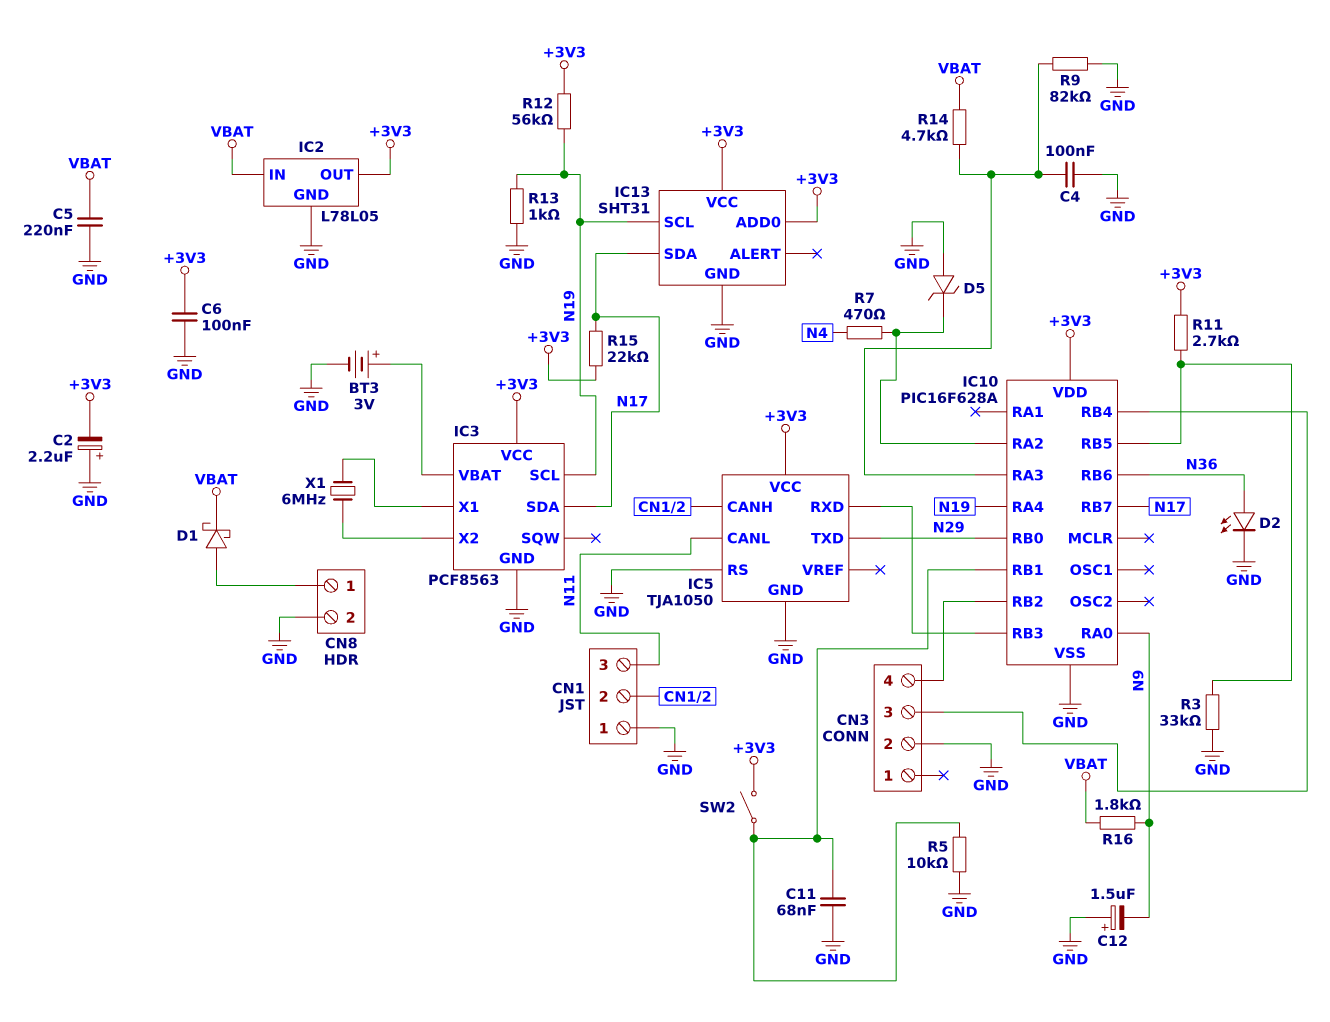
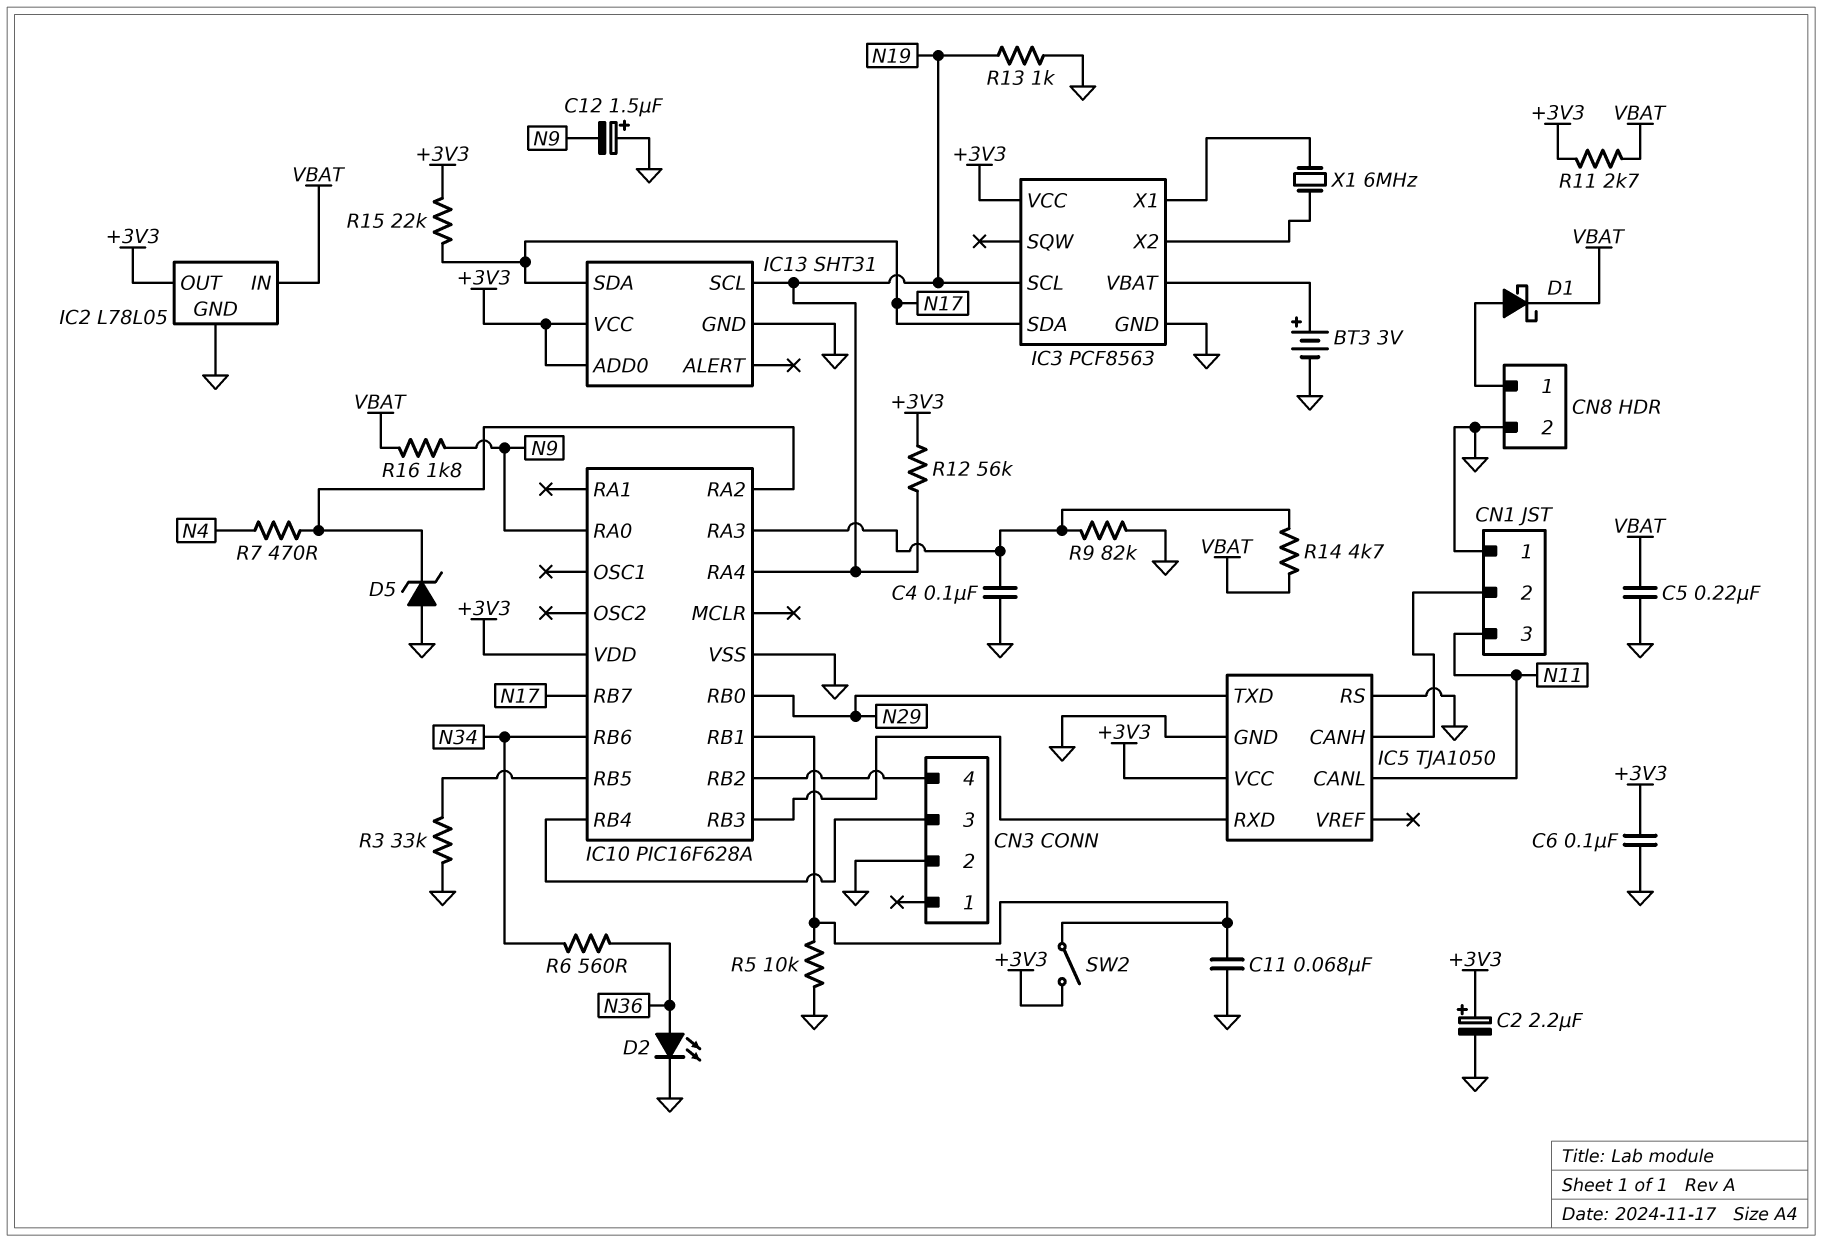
C2: 2.2uF (plus GND, minus +3V3) -> 2.2uF (plus +3V3, minus GND)
IC10 pin RB6: N36 -> N34
R6: none -> 560 (N34, N36)
R11: 2.7k (+3V3, IC10/RB5) -> 2.7k (+3V3, VBAT)

